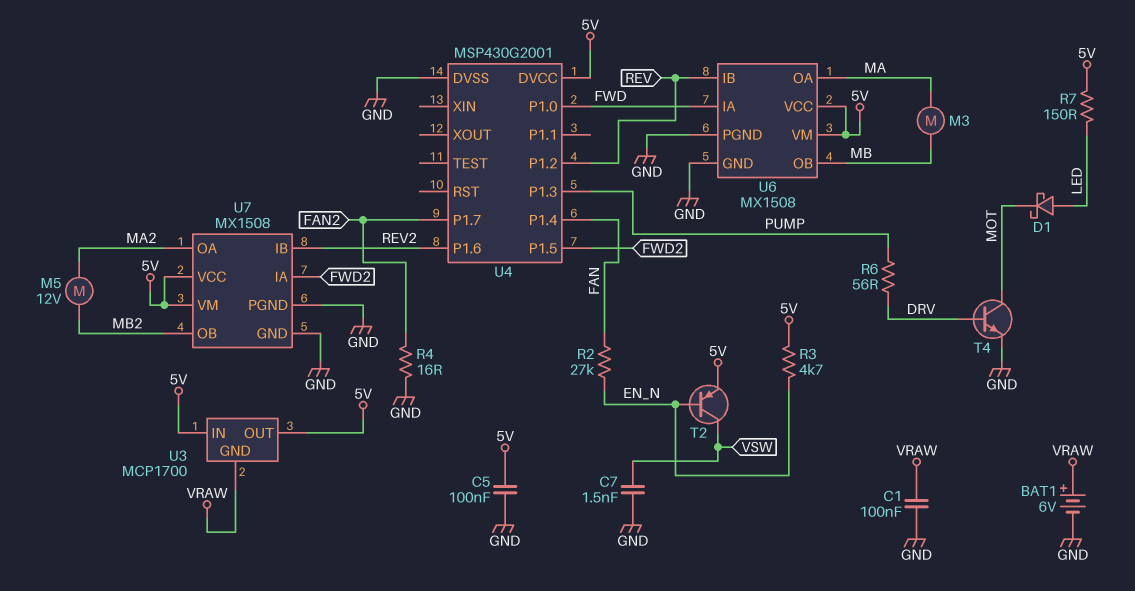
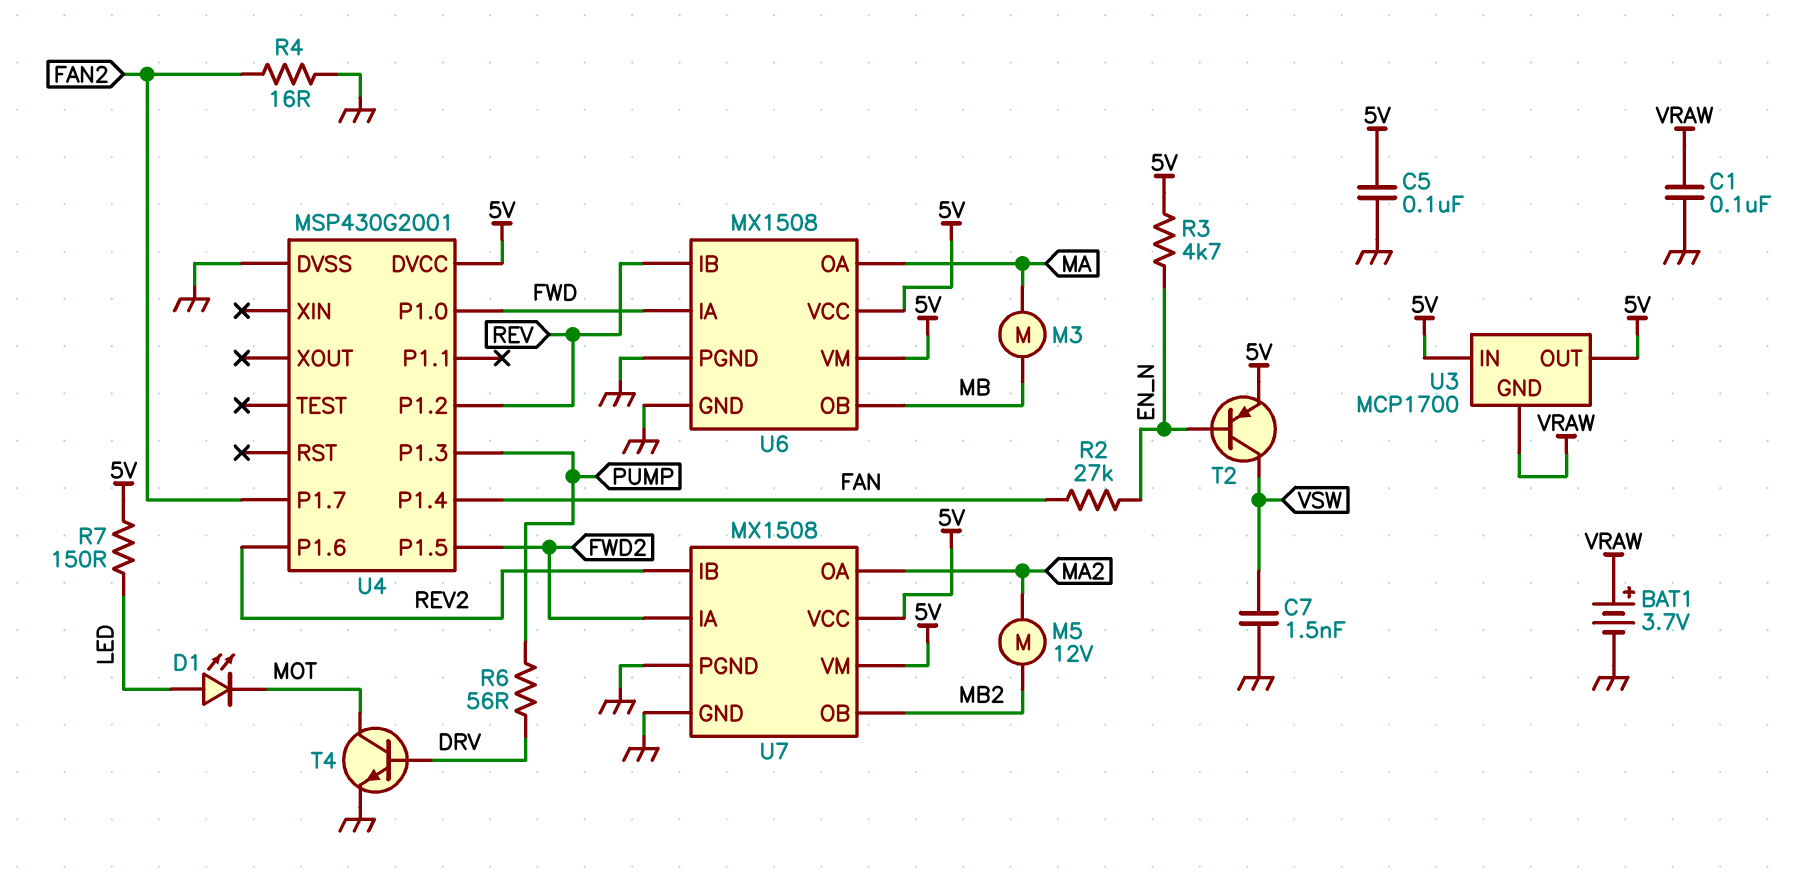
BAT1: 6V (plus VRAW, minus GND) -> 3.7V (plus VRAW, minus GND)
D1: schottky (A LED, K MOT) -> LED (A LED, K MOT)

